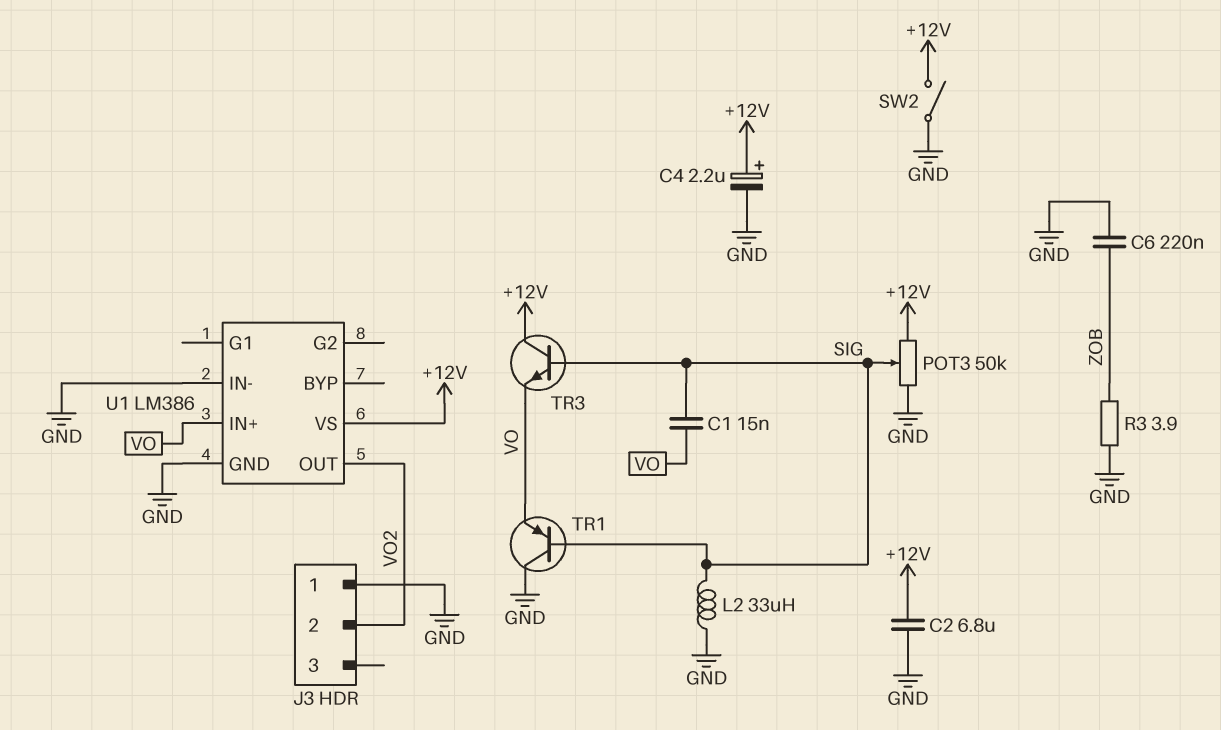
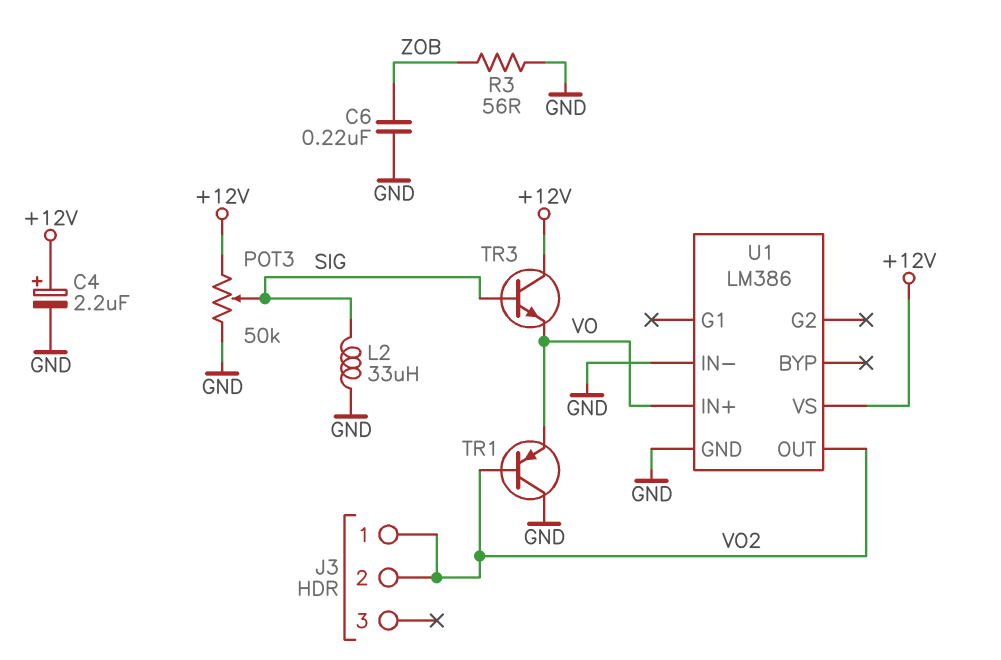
C1: 15nF (SIG, VO) -> none
C2: 6.8uF (+12V, GND) -> none
J3 pin 1: GND -> VO2
R3: 3.9 (GND, ZOB) -> 56 (GND, ZOB)
SW2: switch (+12V, GND) -> none
TR1: PNP (B SIG, C GND, E VO) -> PNP (B VO2, C GND, E VO)

